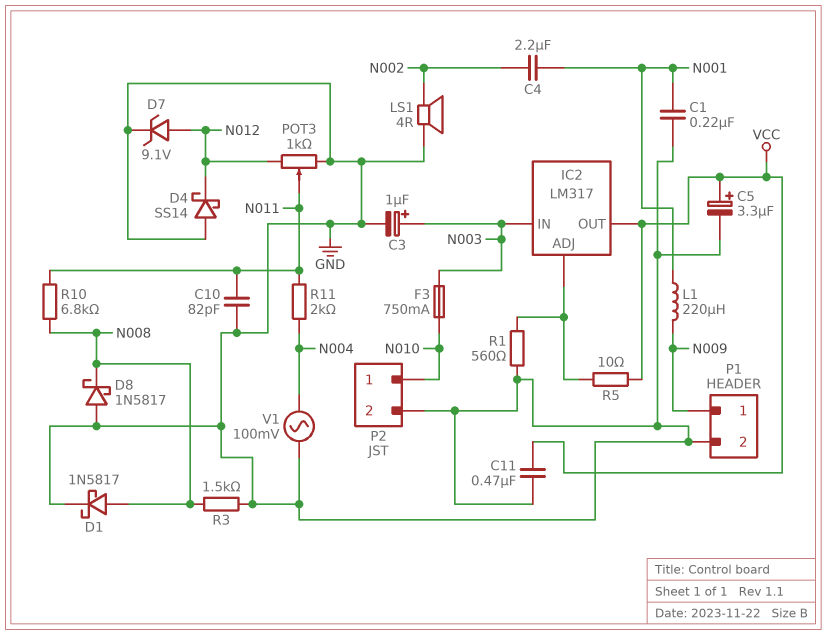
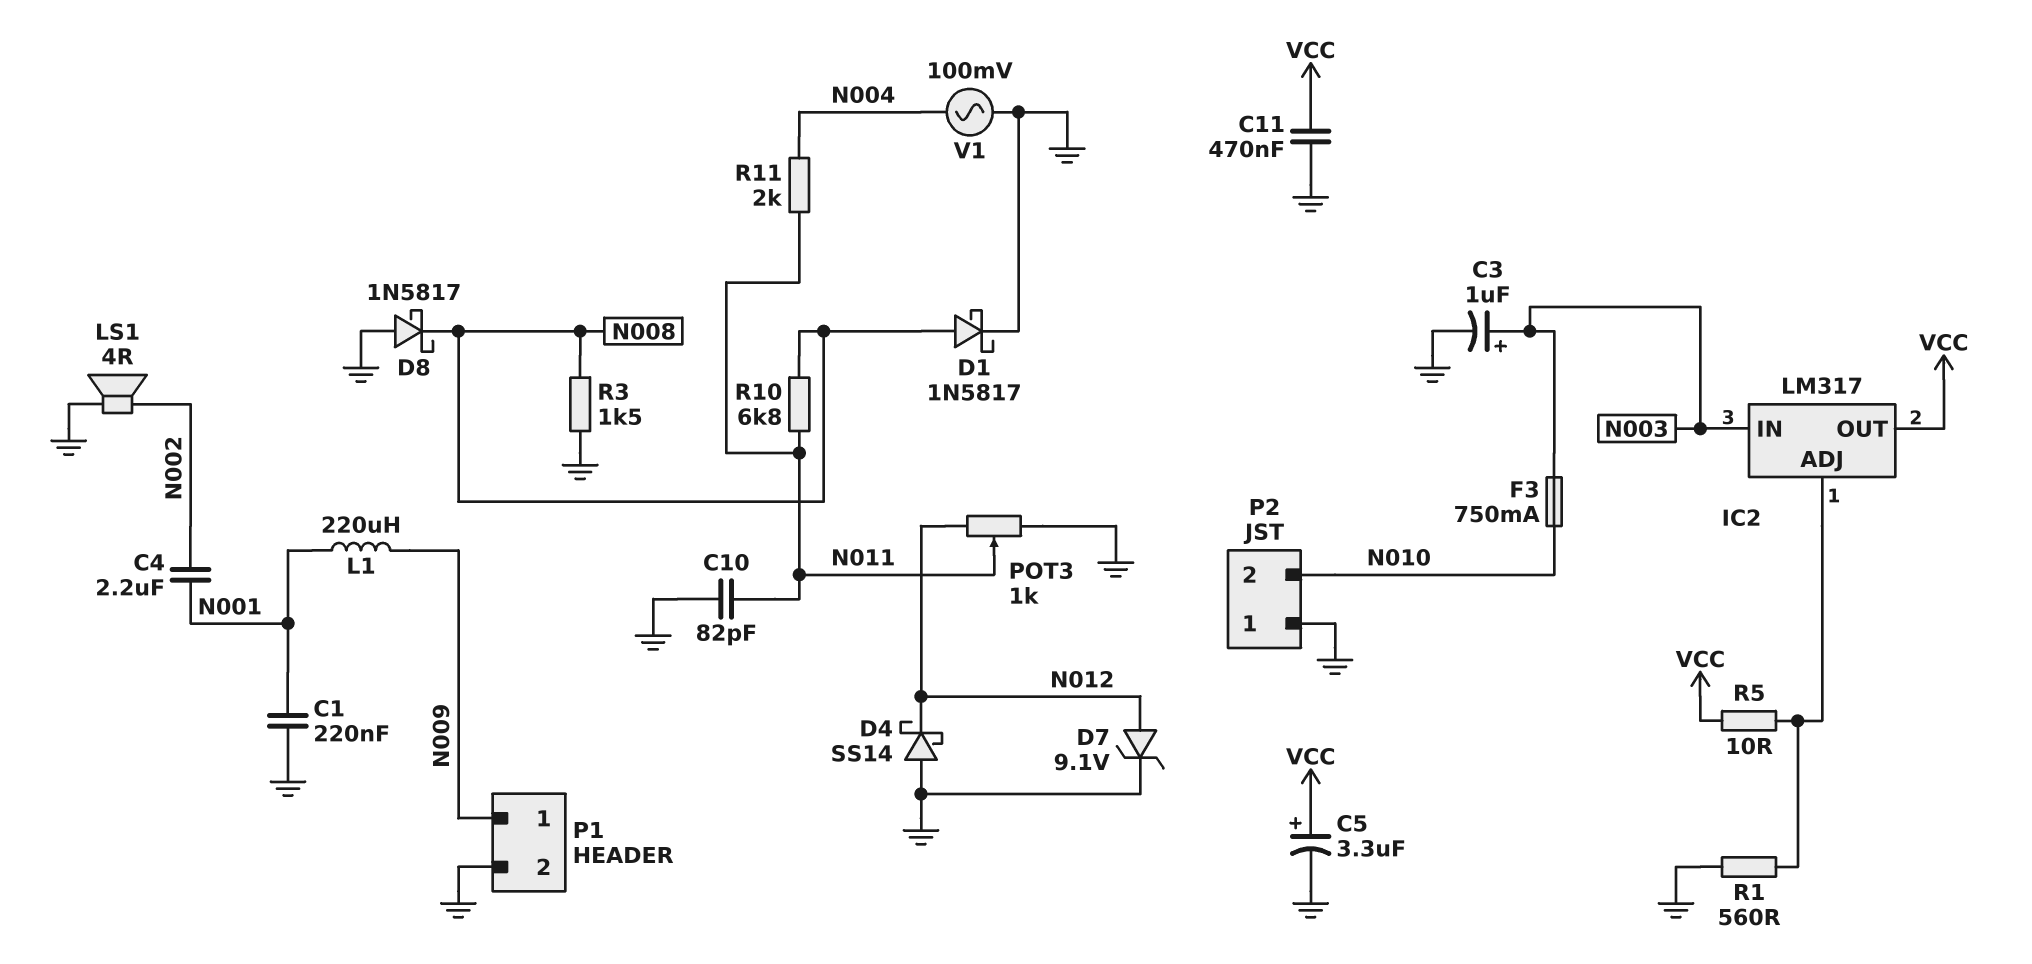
P2 pin 1: N010 -> GND
P2 pin 2: GND -> N010

